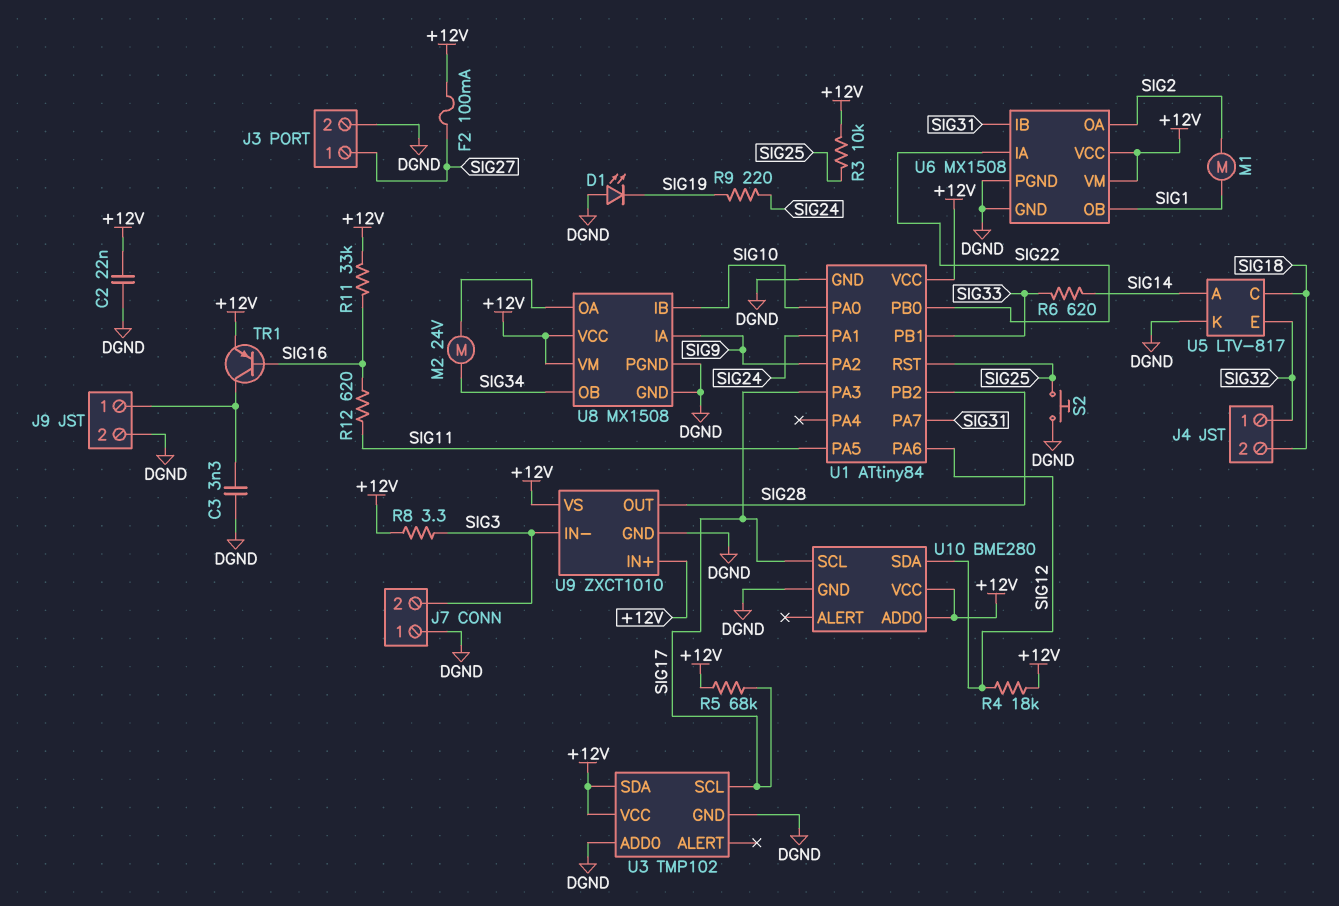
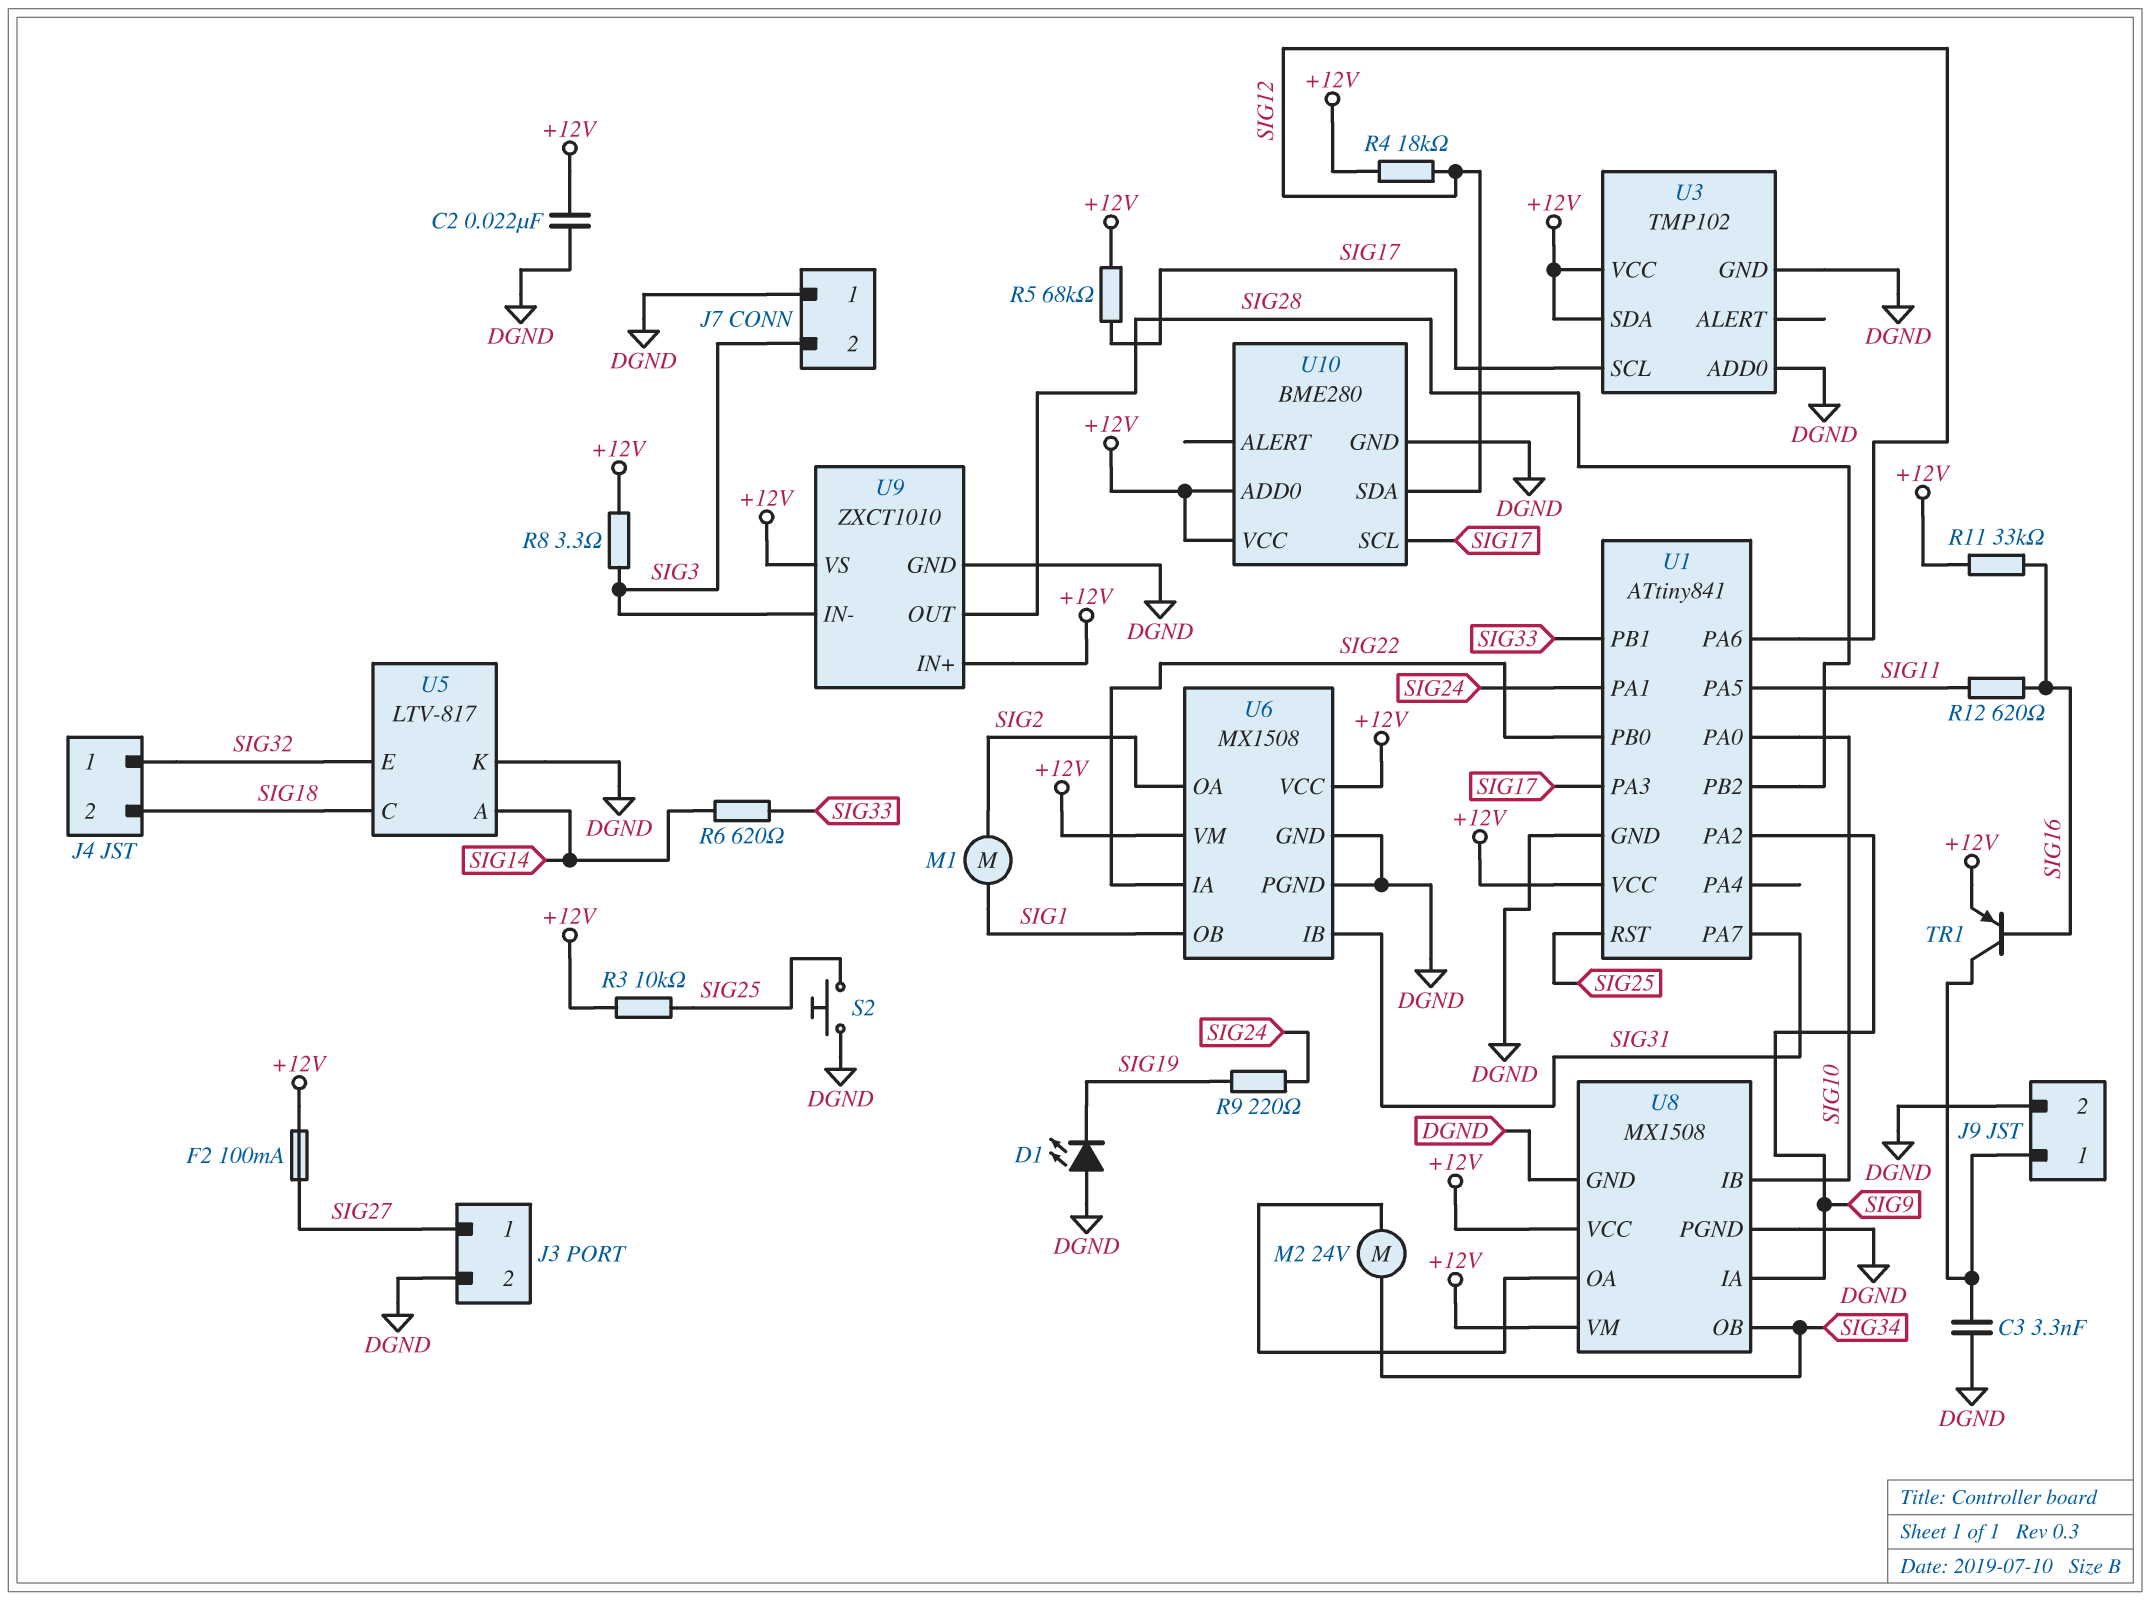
U1: ATtiny84 -> ATtiny841

